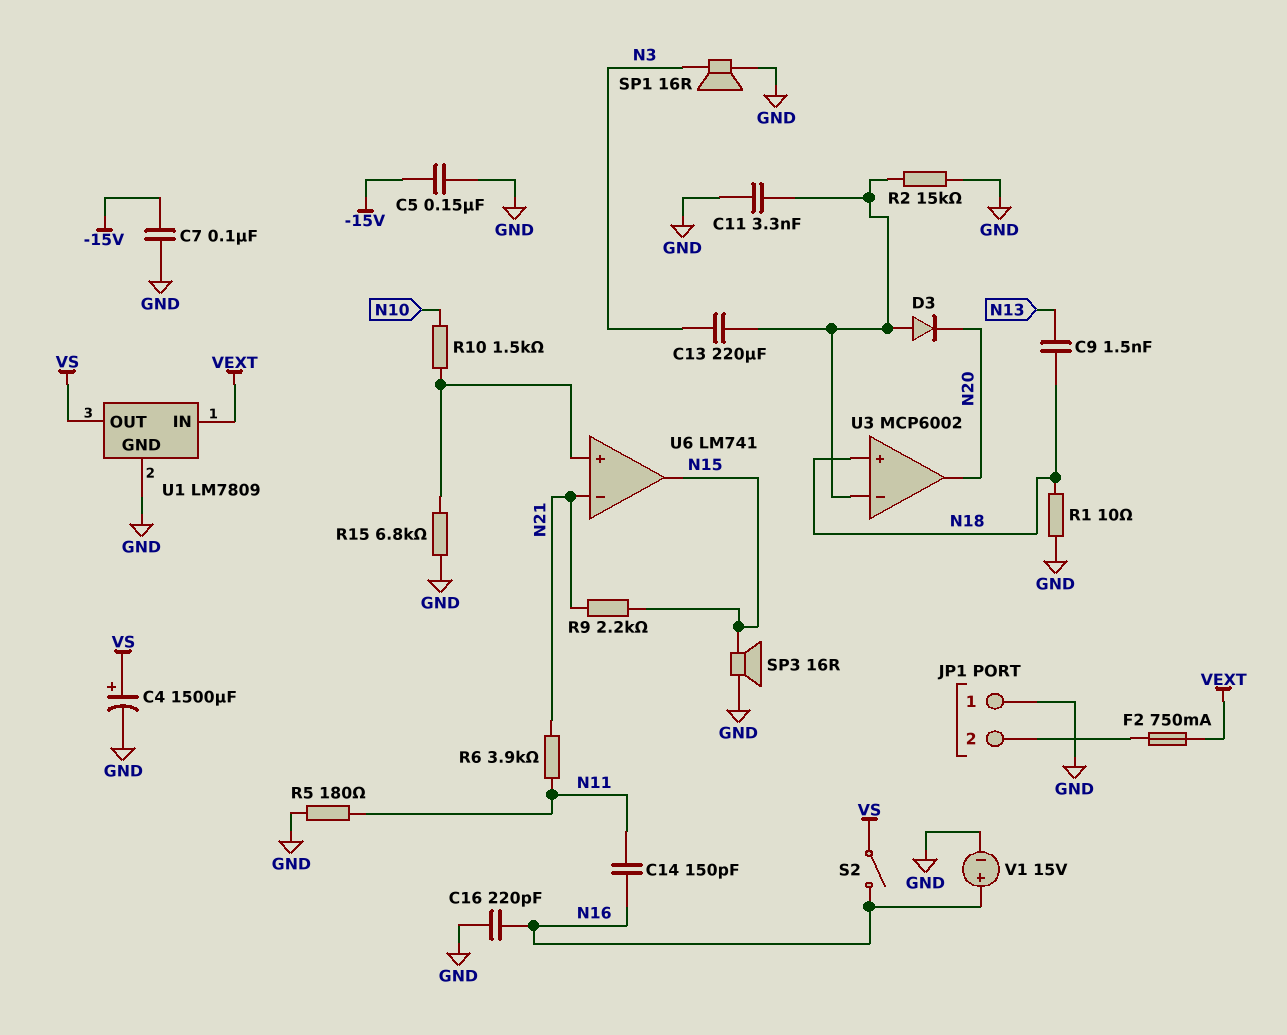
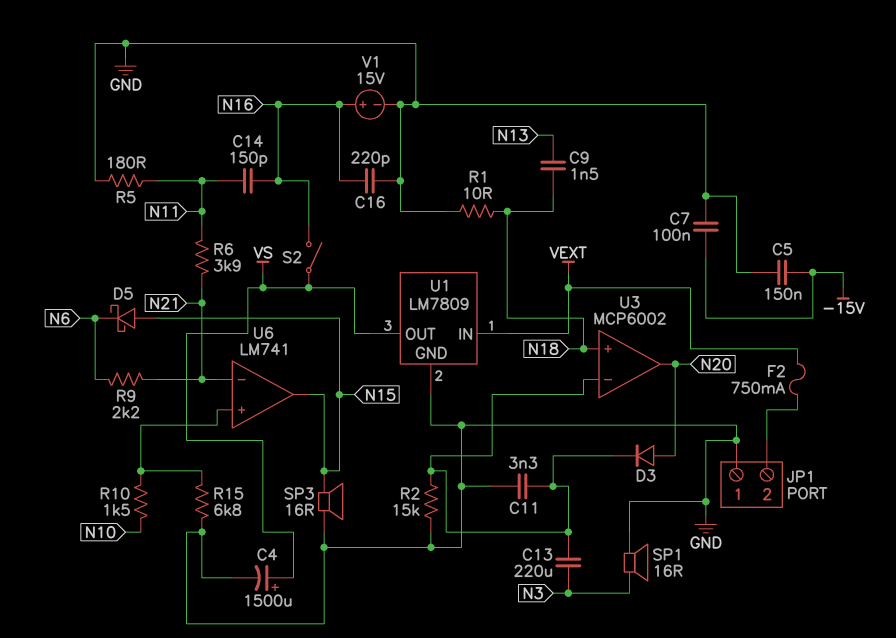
D3: diode (A U3/in-, K N20) -> diode (A N20, K U3/in-)
D5: none -> schottky (A N15, K N6)
R9: 2.2k (N15, N21) -> 2.2k (N6, N21)

